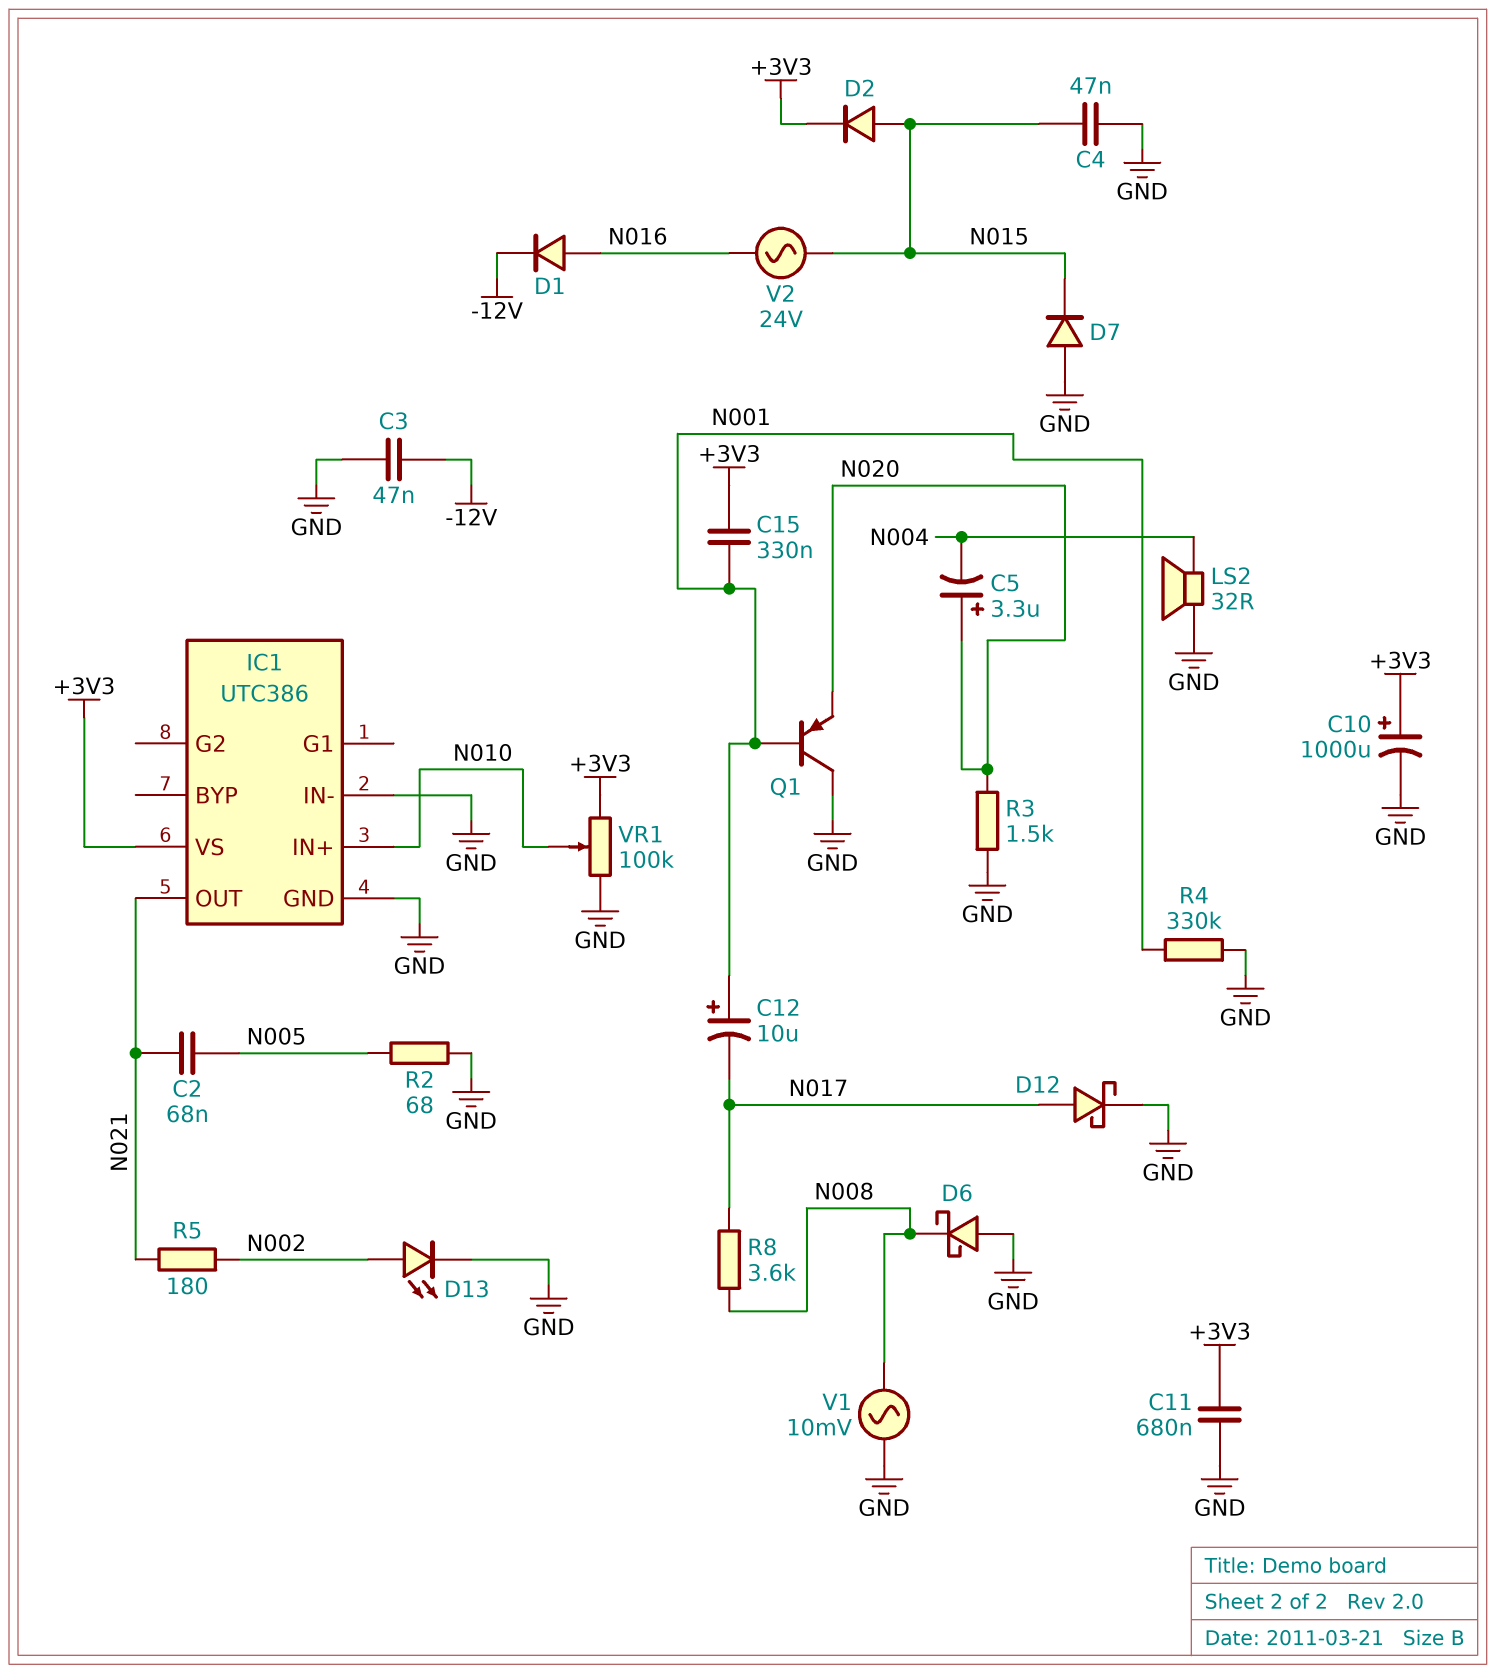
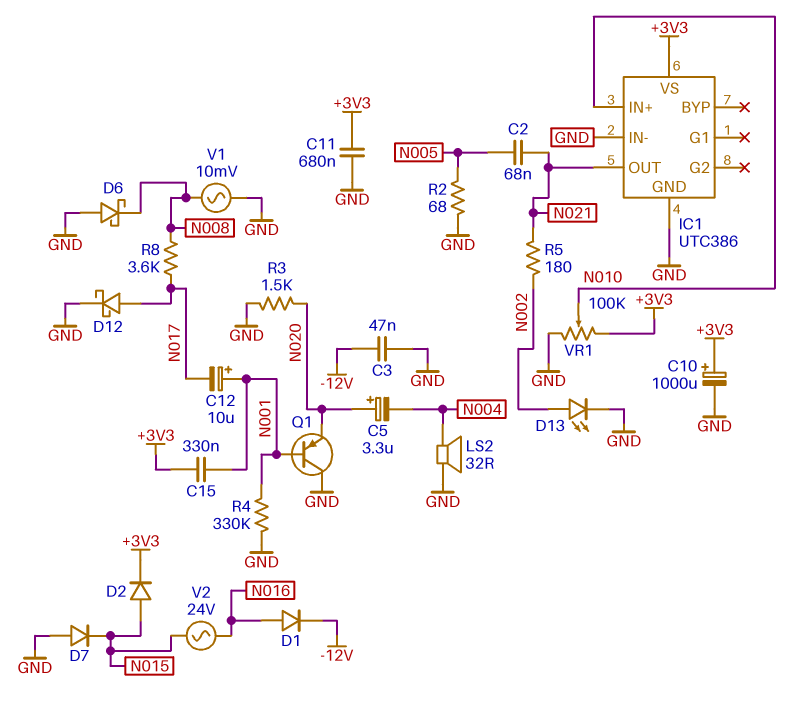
C4: 47nF (GND, N015) -> none

